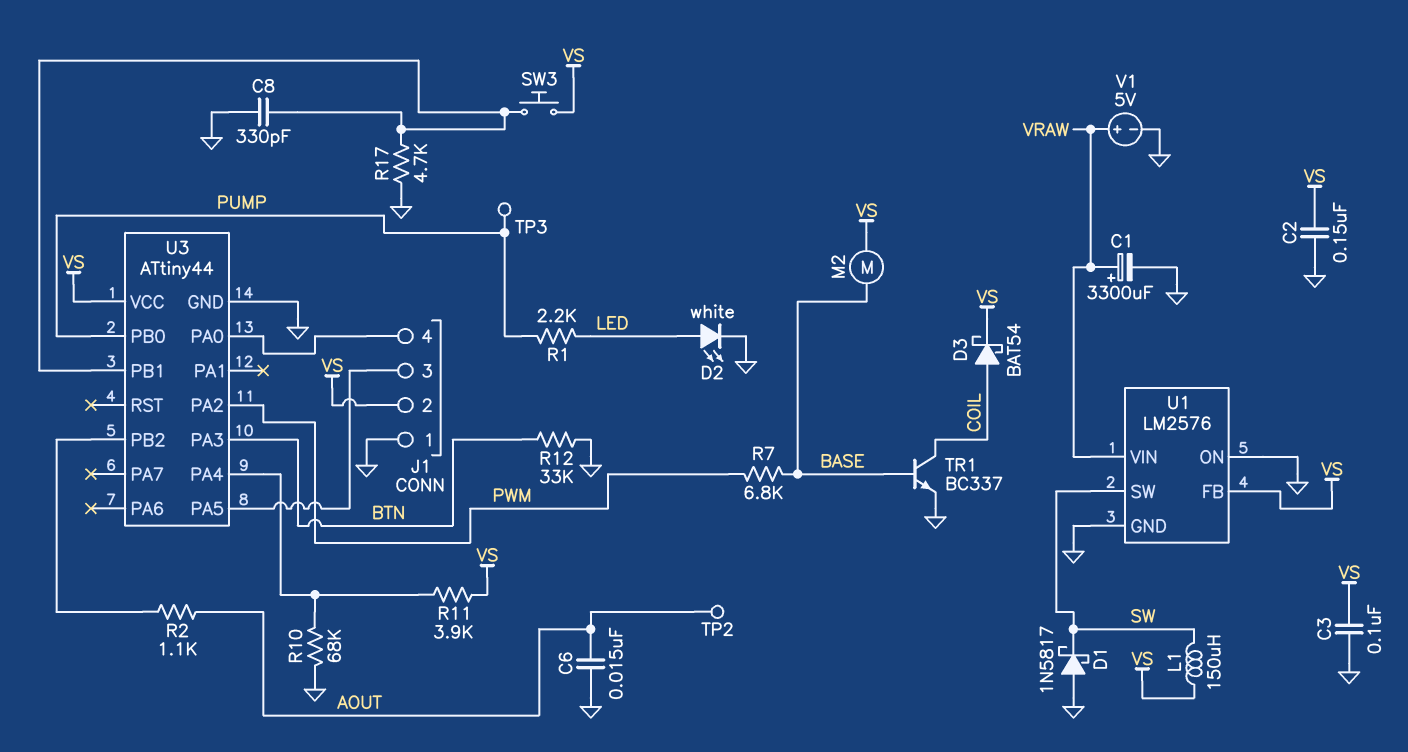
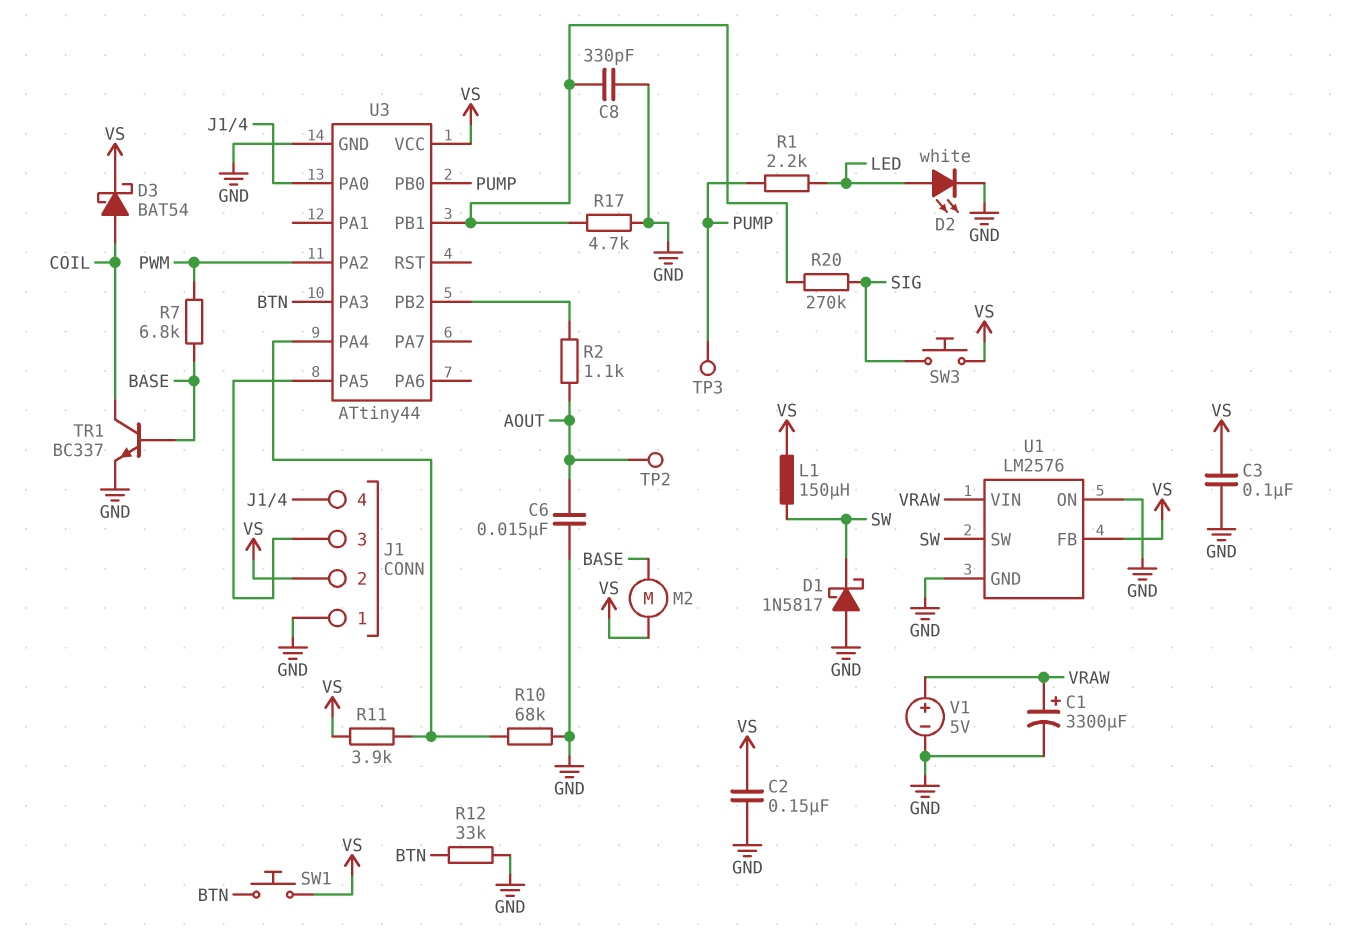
R20: none -> 270k (SIG, U3/PB1)
SW1: none -> button (BTN, VS)
SW3: button (U3/PB1, VS) -> button (SIG, VS)

